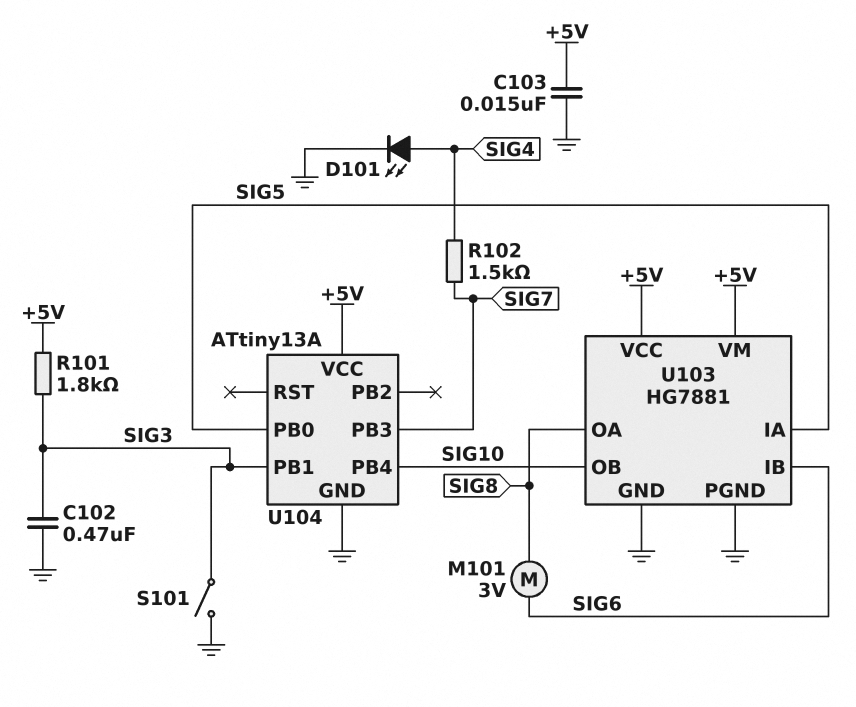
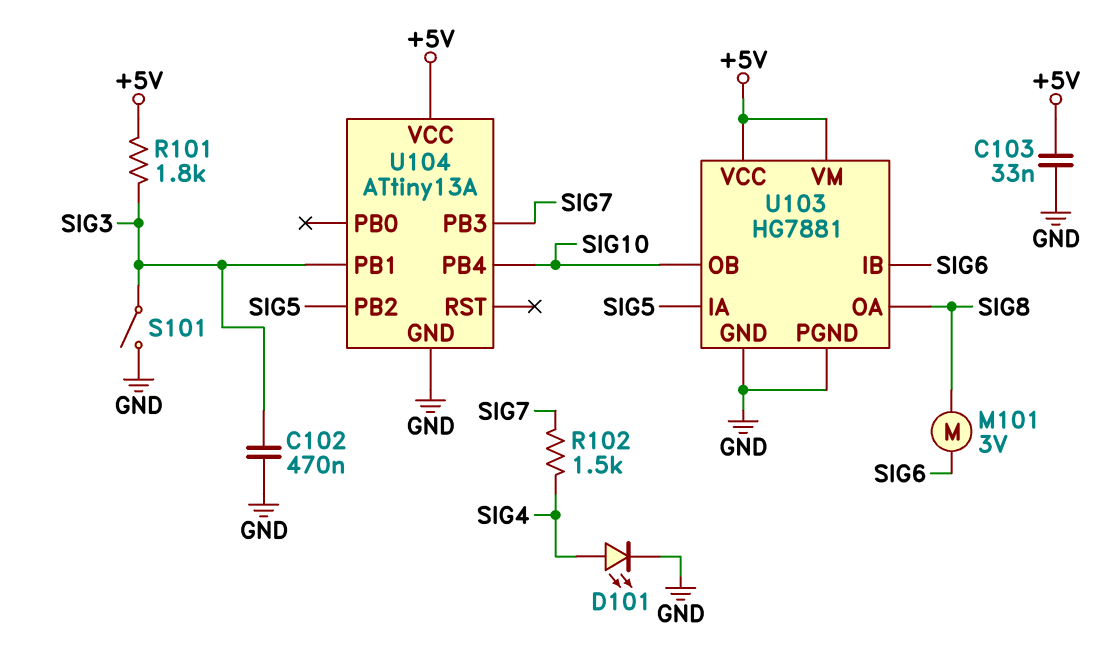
C103: 15nF (+5V, GND) -> 33nF (+5V, GND)
U104 pin PB0: SIG5 -> none
U104 pin PB2: none -> SIG5

